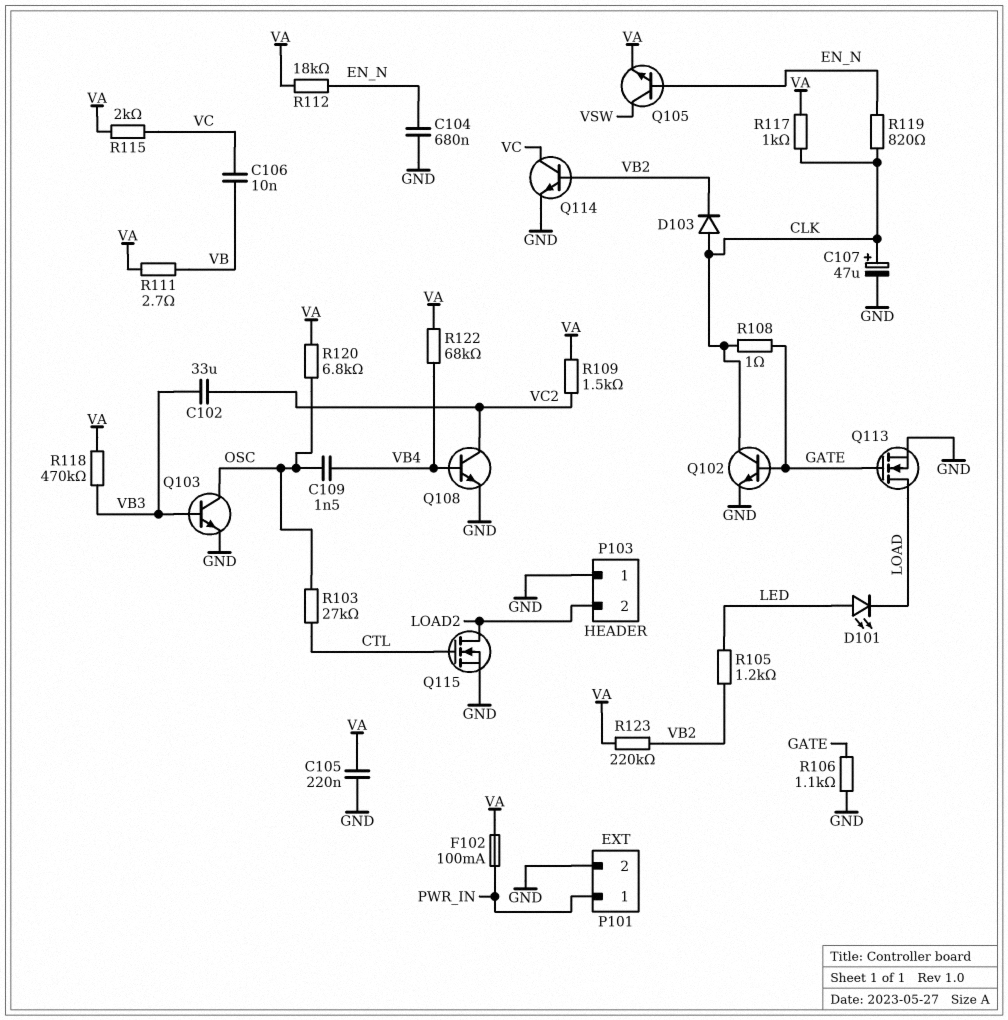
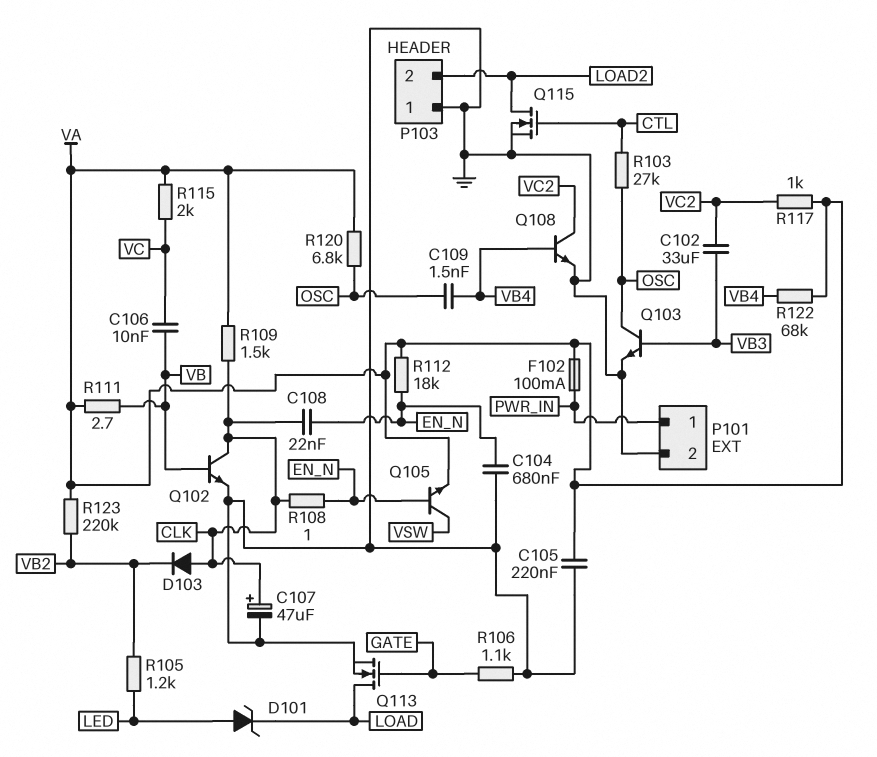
C108: none -> 22nF (CLK, EN_N)
D101: LED (A LED, K LOAD) -> zener (A LED, K LOAD)
Q102: NPN (B GATE, C CLK, E GND) -> NPN (B VB, C CLK, E GND)
Q114: NPN (B VB2, C VC, E GND) -> none
R108: 1 (CLK, GATE) -> 1 (CLK, EN_N)
R109: 1.5k (VA, VC2) -> 1.5k (CLK, VA)
R117: 1k (CLK, VA) -> 1k (VA, VC2)
R118: 470k (VA, VB3) -> none
R119: 820 (CLK, EN_N) -> none

